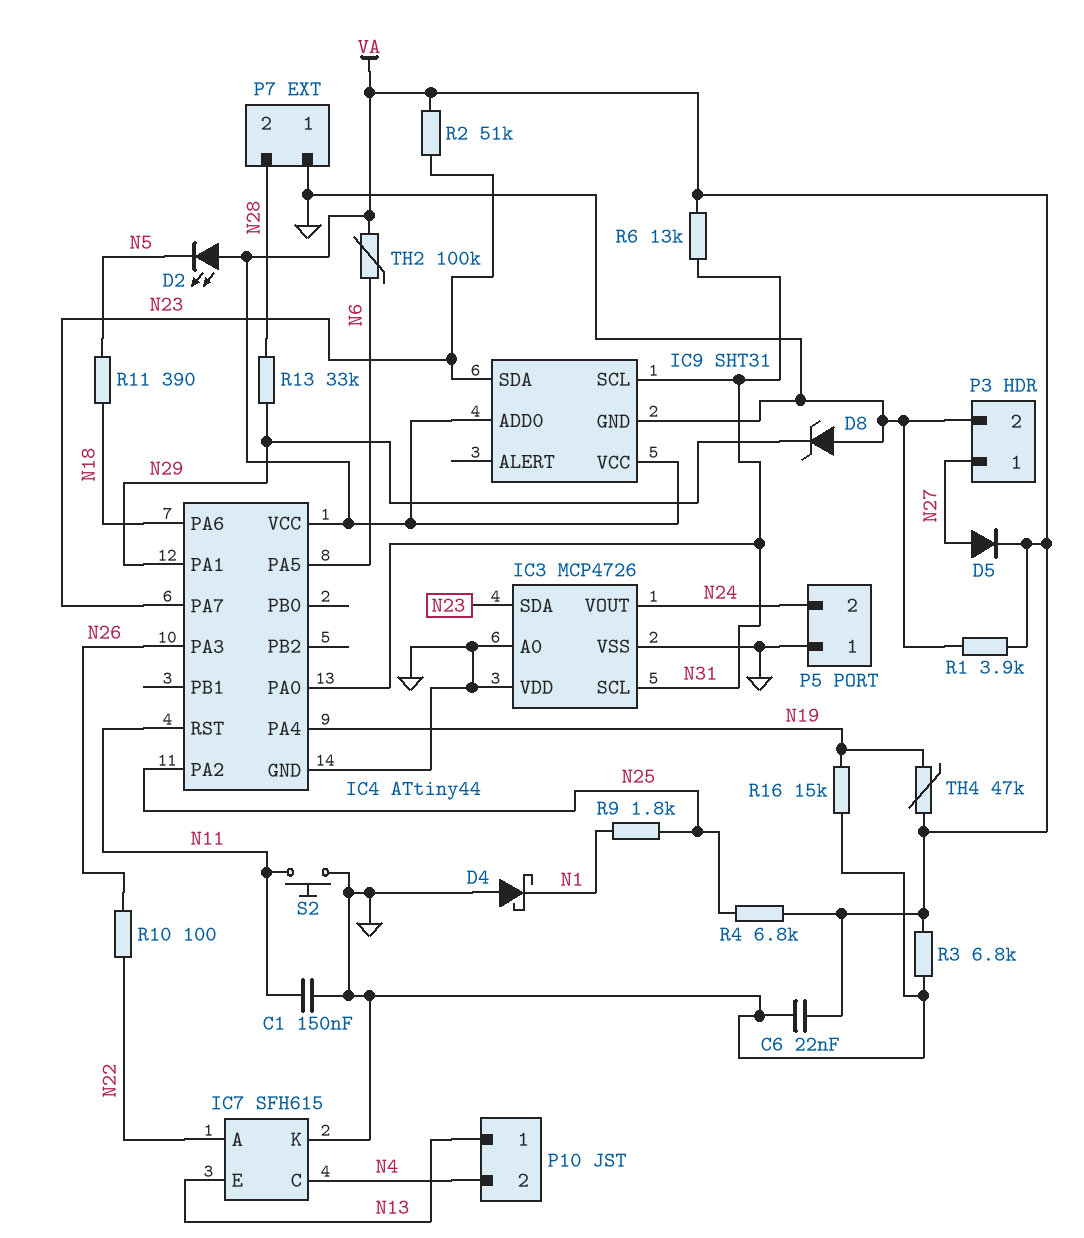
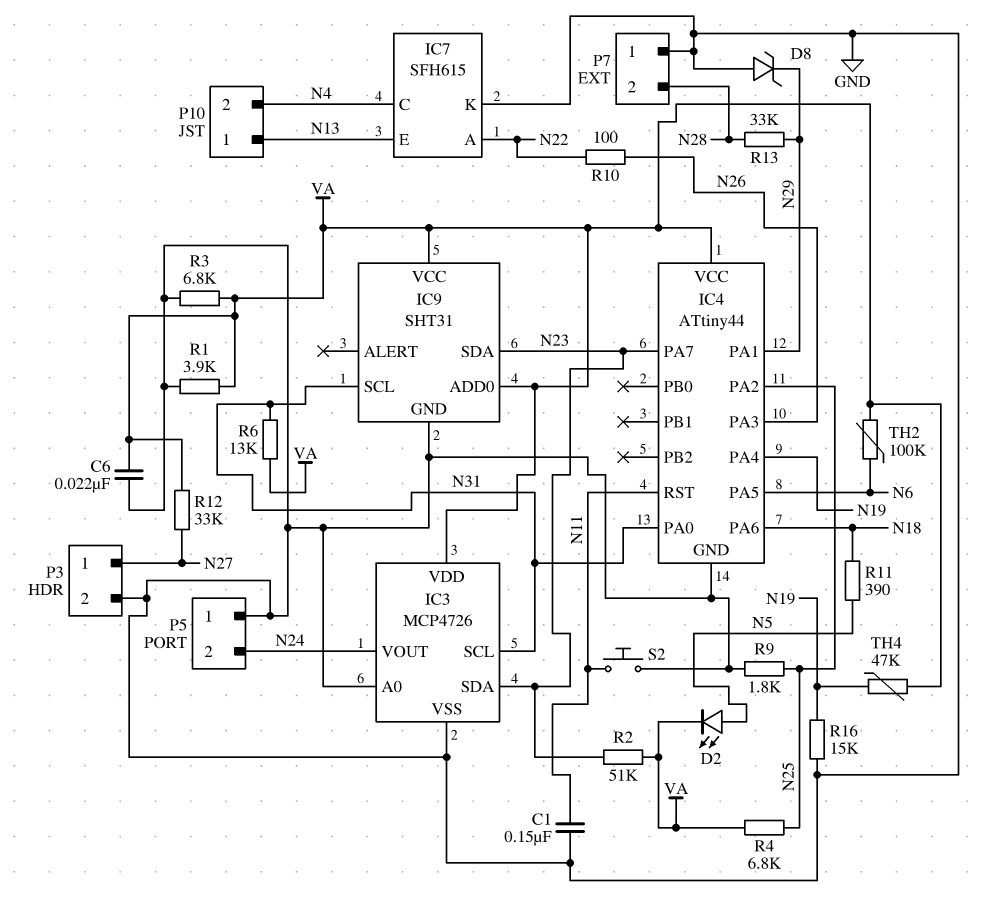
D2: LED (A VA, K N5) -> LED (A N5, K VA)
D4: schottky (A GND, K N1) -> none
D5: diode (A N27, K VA) -> none
IC3 pin VDD: GND -> VA
R9: 1.8k (N1, N25) -> 1.8k (GND, N25)
R12: none -> 33k (N27, VA)

